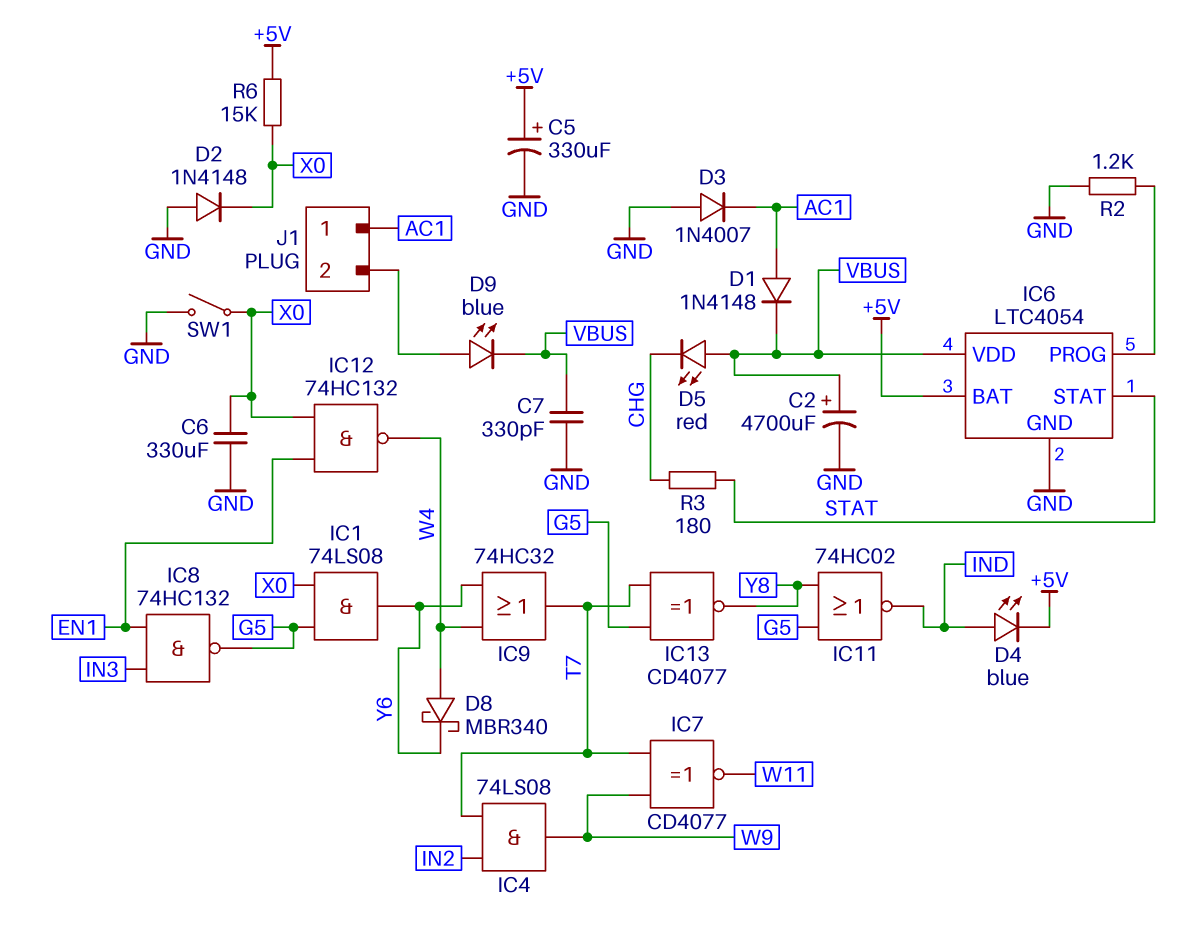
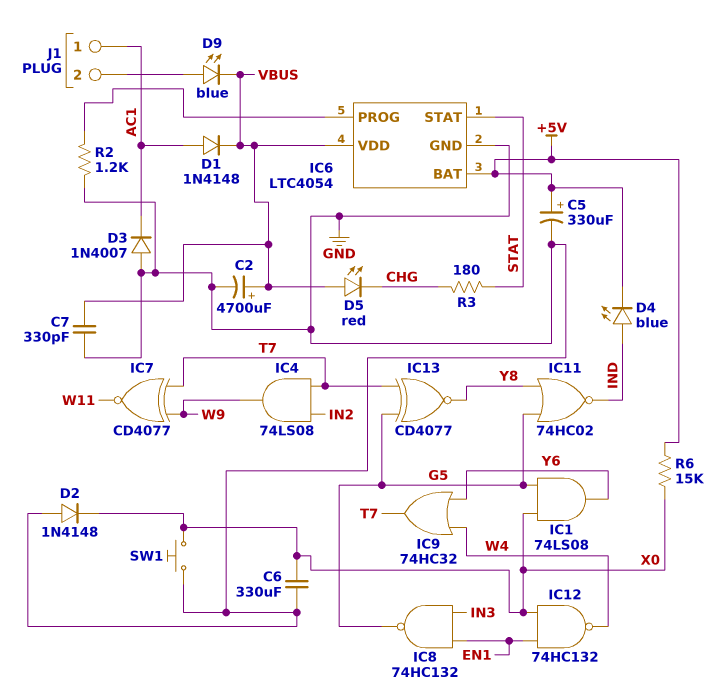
D8: schottky MBR340 (A W4, K Y6) -> none
SW1: switch (GND, X0) -> button (GND, X0)

